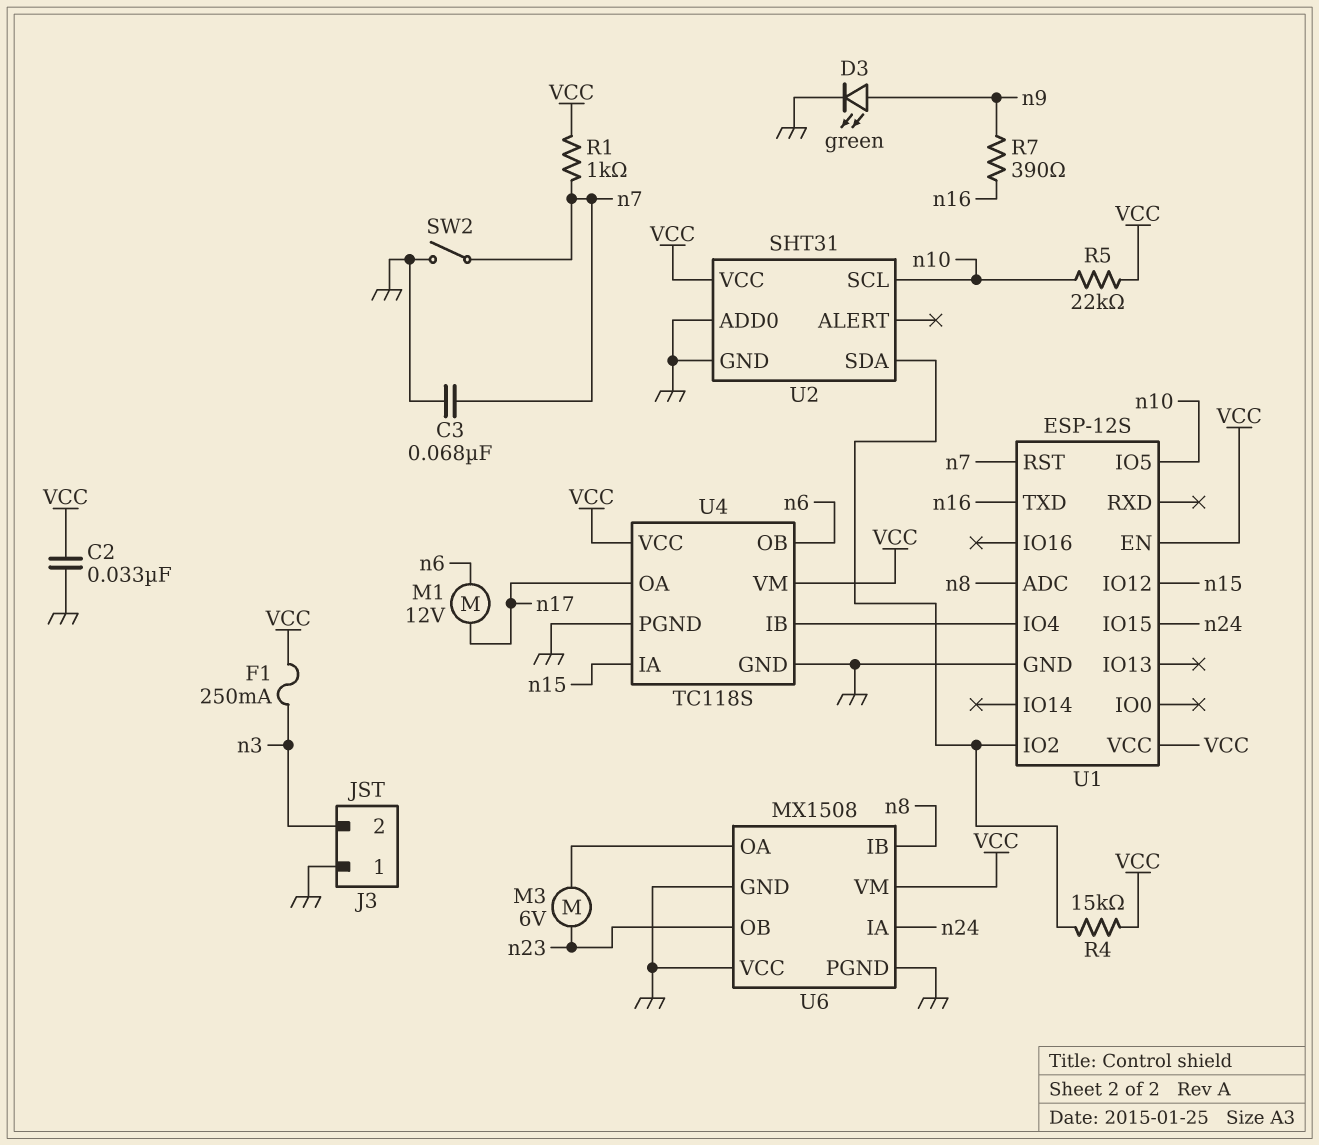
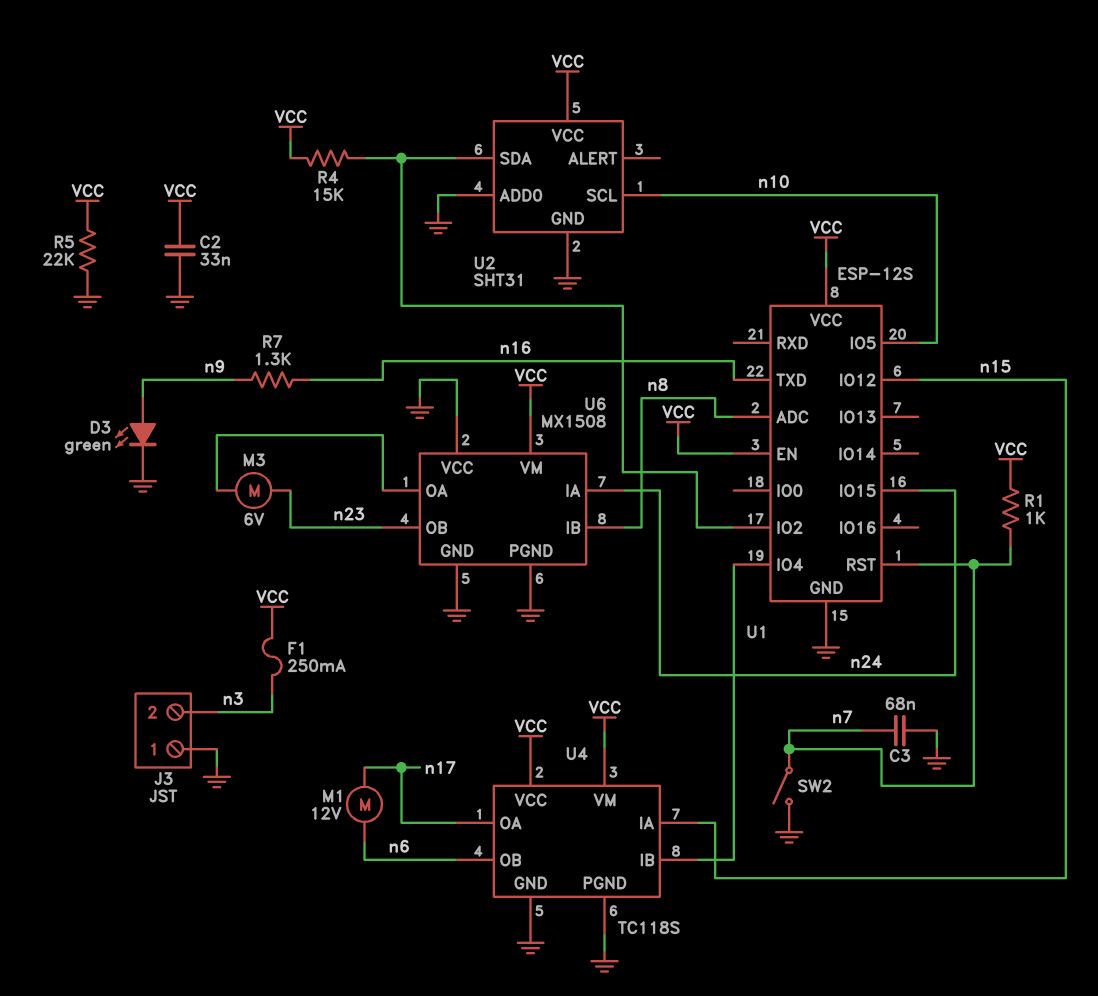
R5: 22k (VCC, n10) -> 22k (GND, VCC)
R7: 390 (n9, n16) -> 1.3k (n9, n16)

